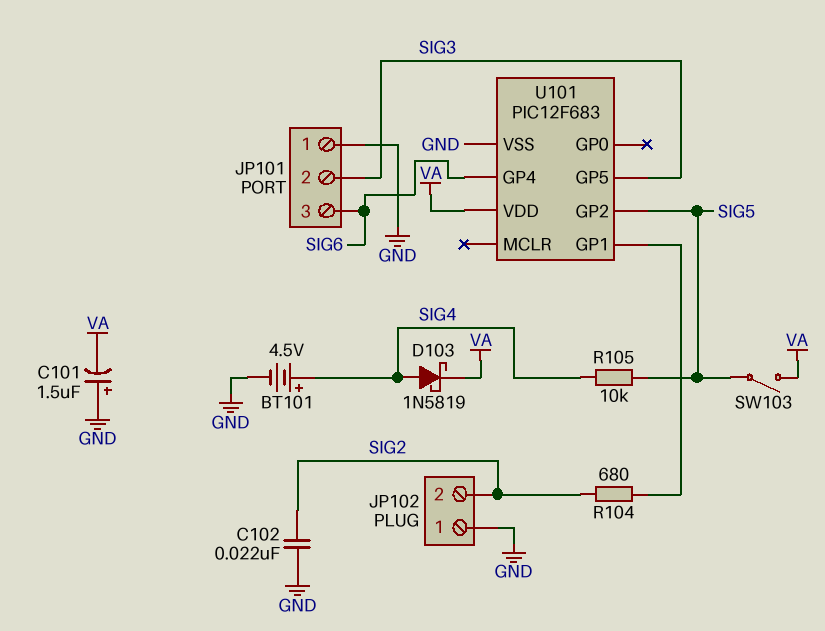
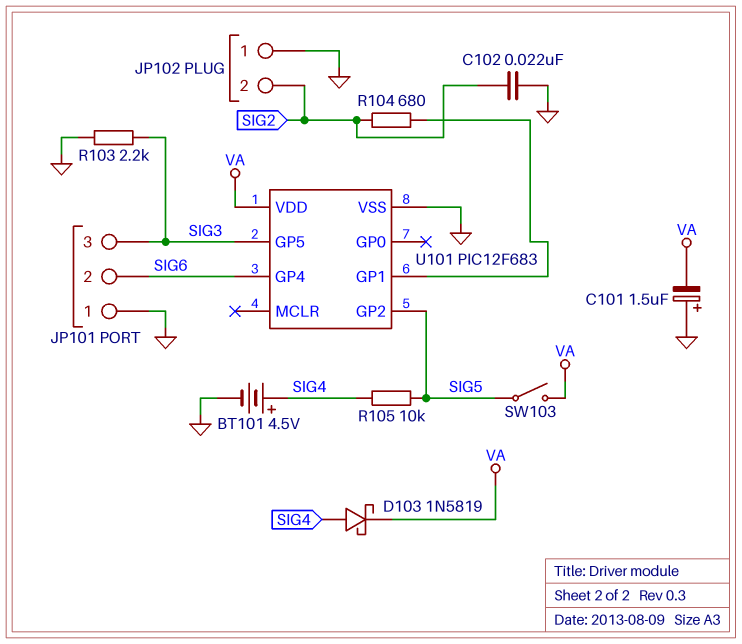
JP101 pin 2: SIG3 -> SIG6
JP101 pin 3: SIG6 -> SIG3
R103: none -> 2.2k (GND, SIG3)

